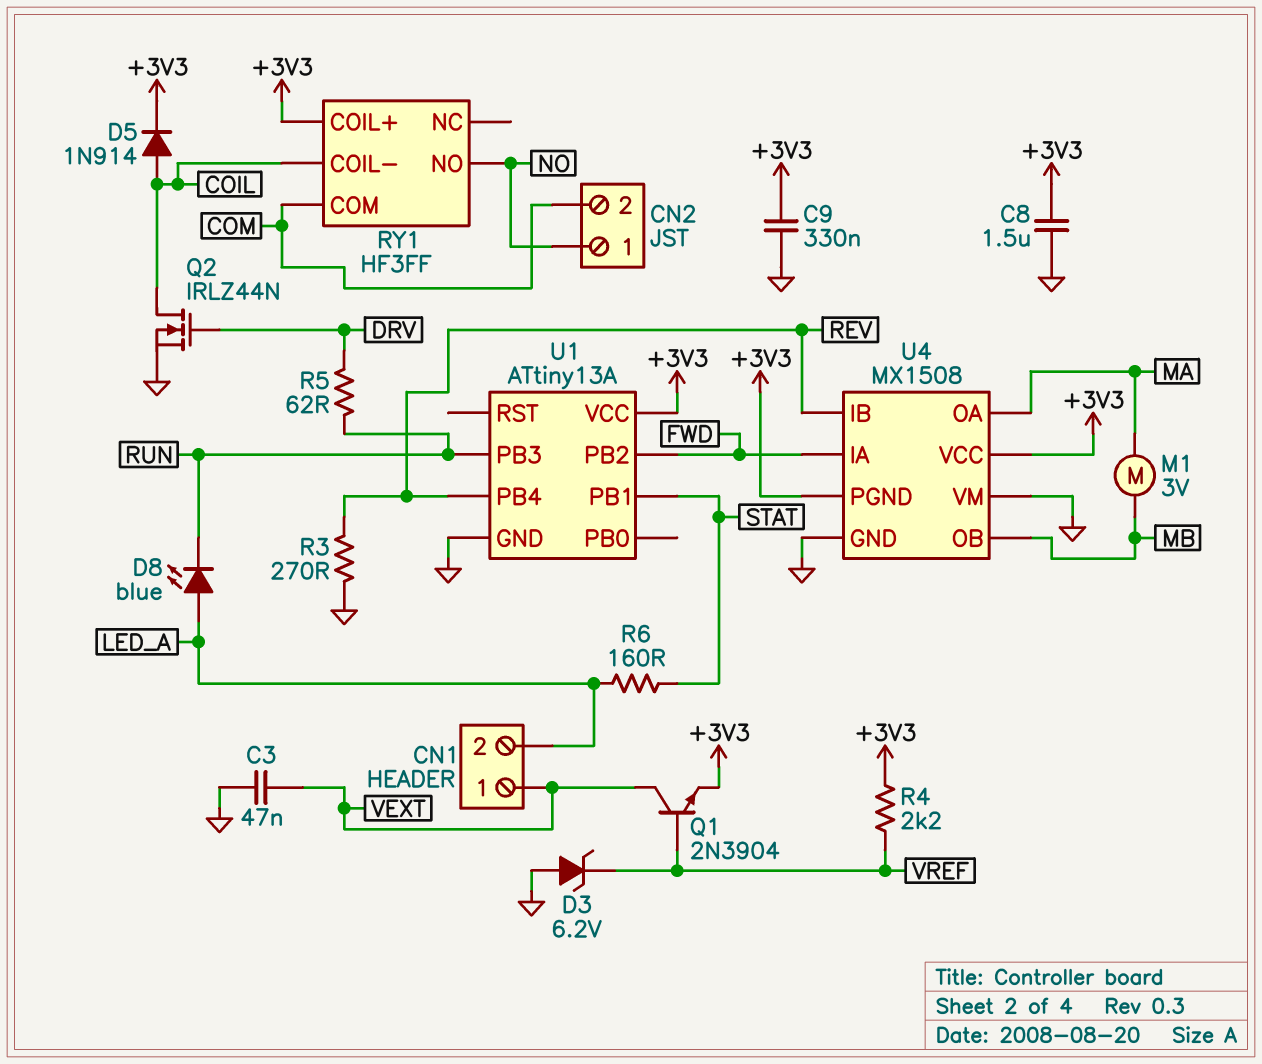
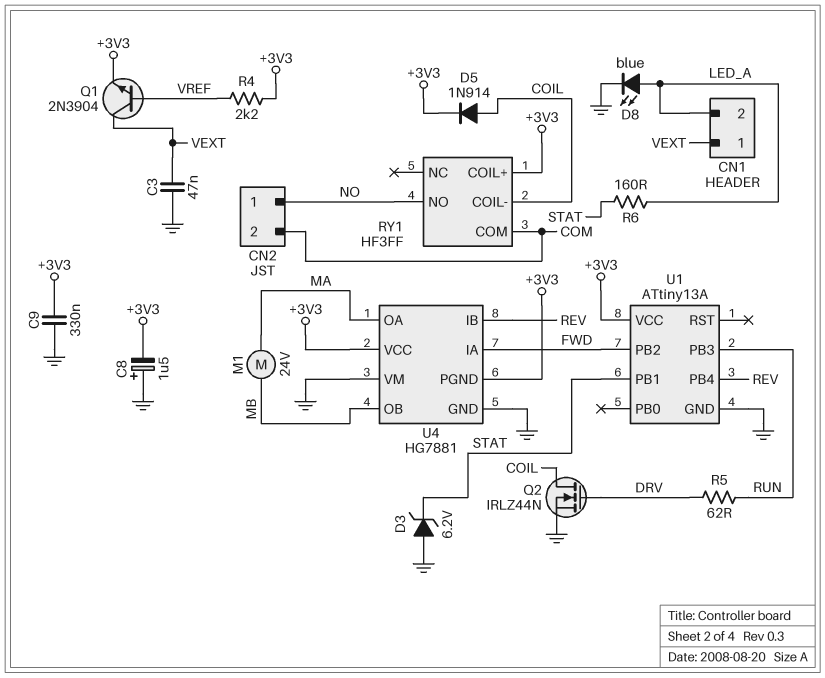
C8: 1.5uF (+3V3, GND) -> 1.5uF (plus GND, minus +3V3)
D3: zener 6.2V (A GND, K VREF) -> zener 6.2V (A GND, K STAT)
D8: LED blue (A LED_A, K RUN) -> LED blue (A LED_A, K GND)
M1: motor 3V (MA, MB) -> motor 24V (MA, MB)
R3: 270 (GND, REV) -> none
U4: MX1508 -> HG7881

